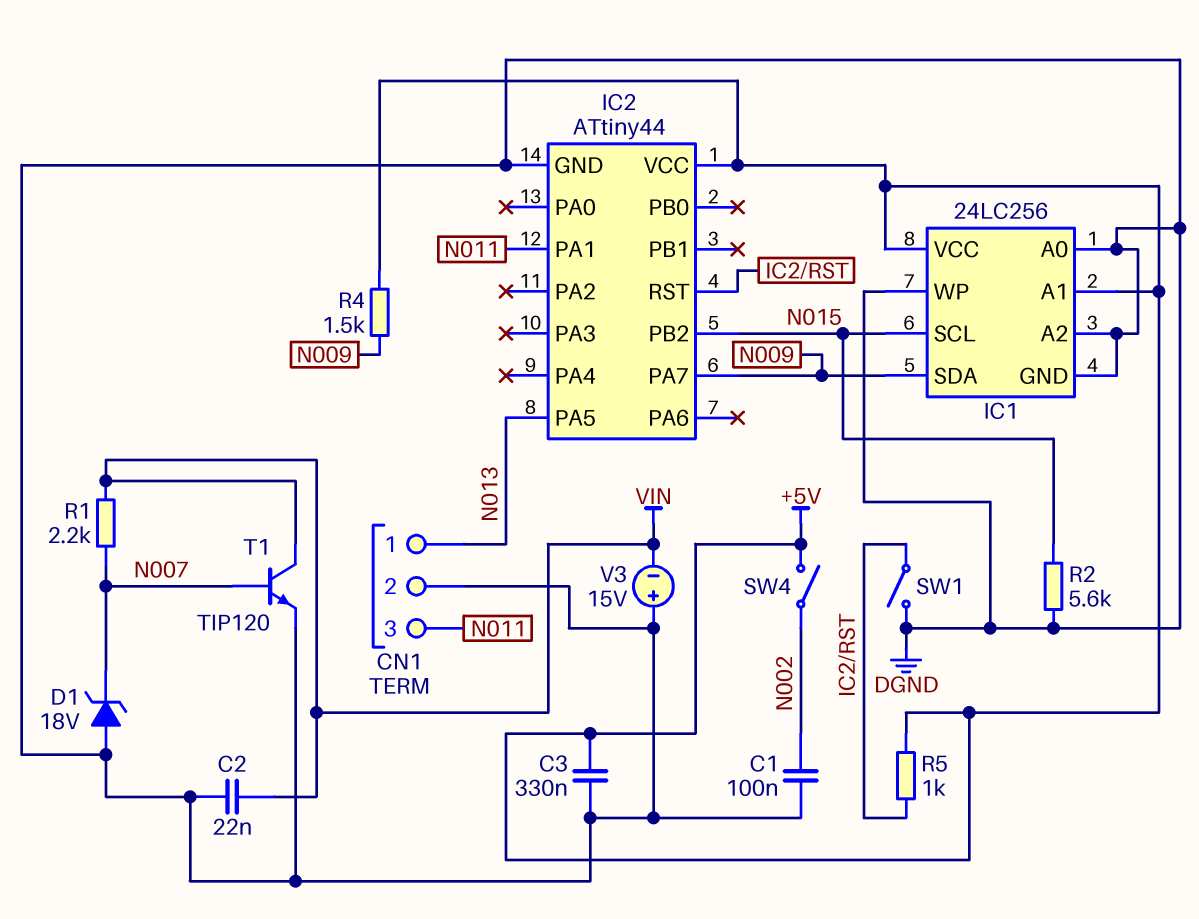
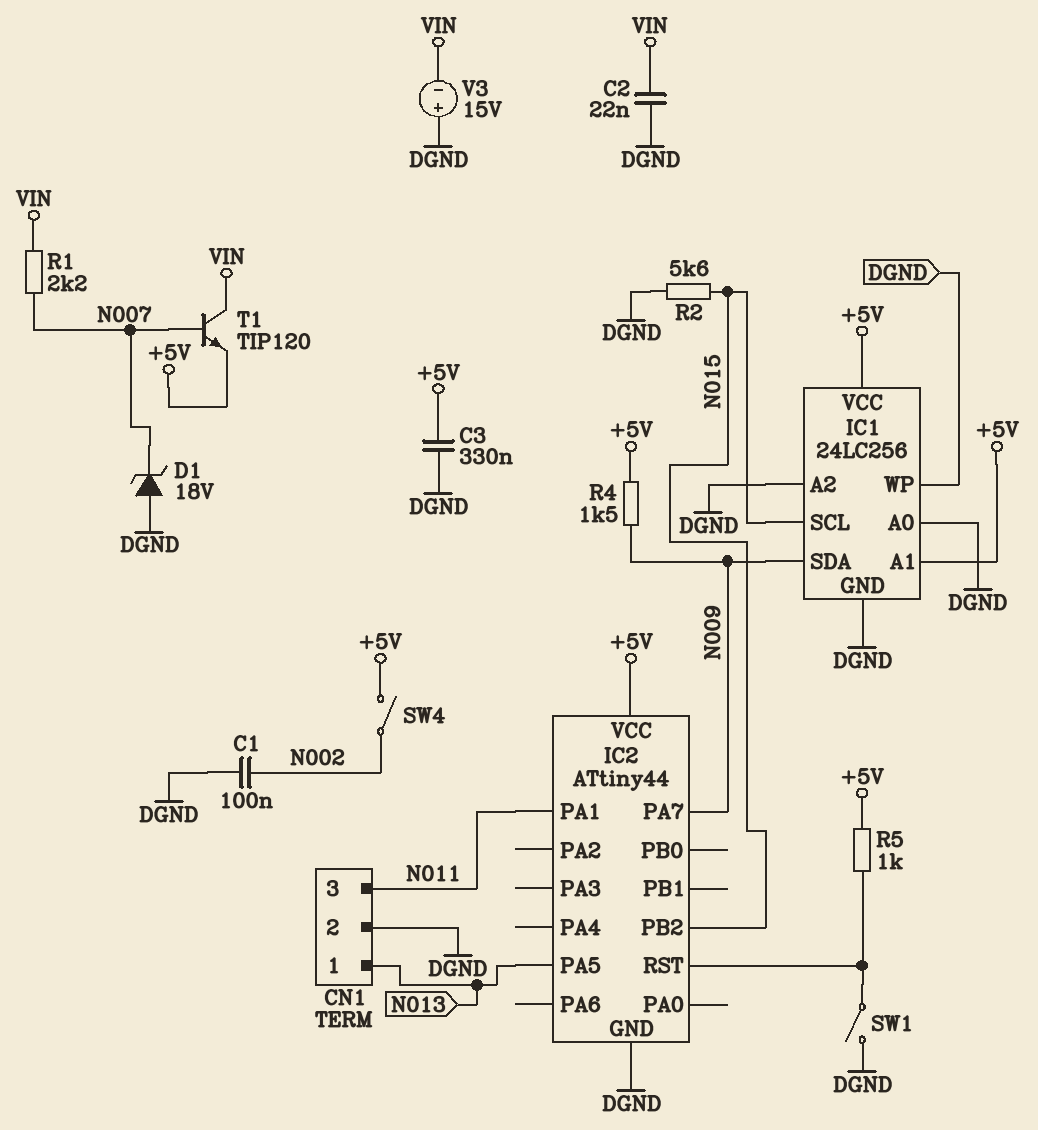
T1: NPN TIP120 (B N007, C VIN, E DGND) -> NPN TIP120 (B N007, C VIN, E +5V)

